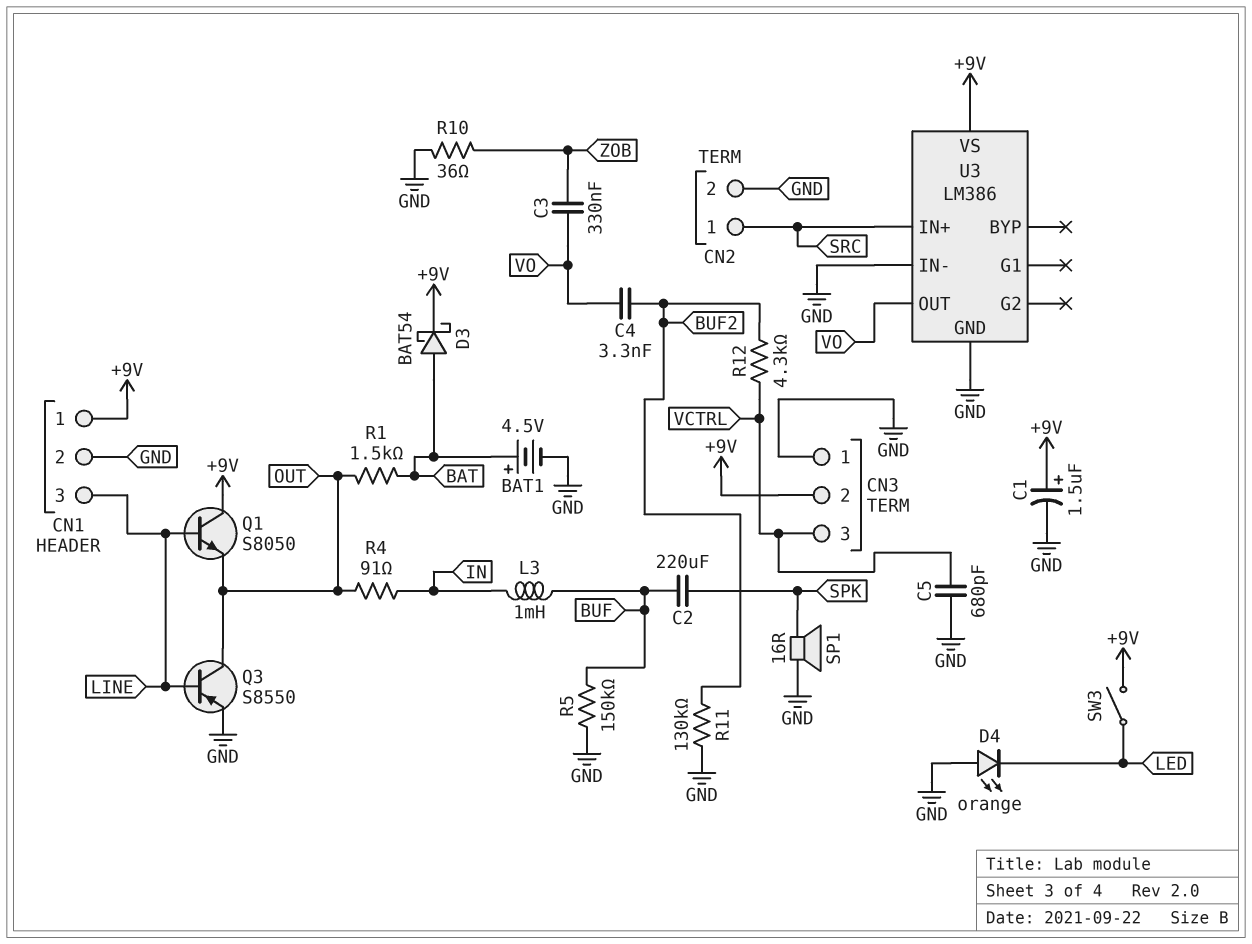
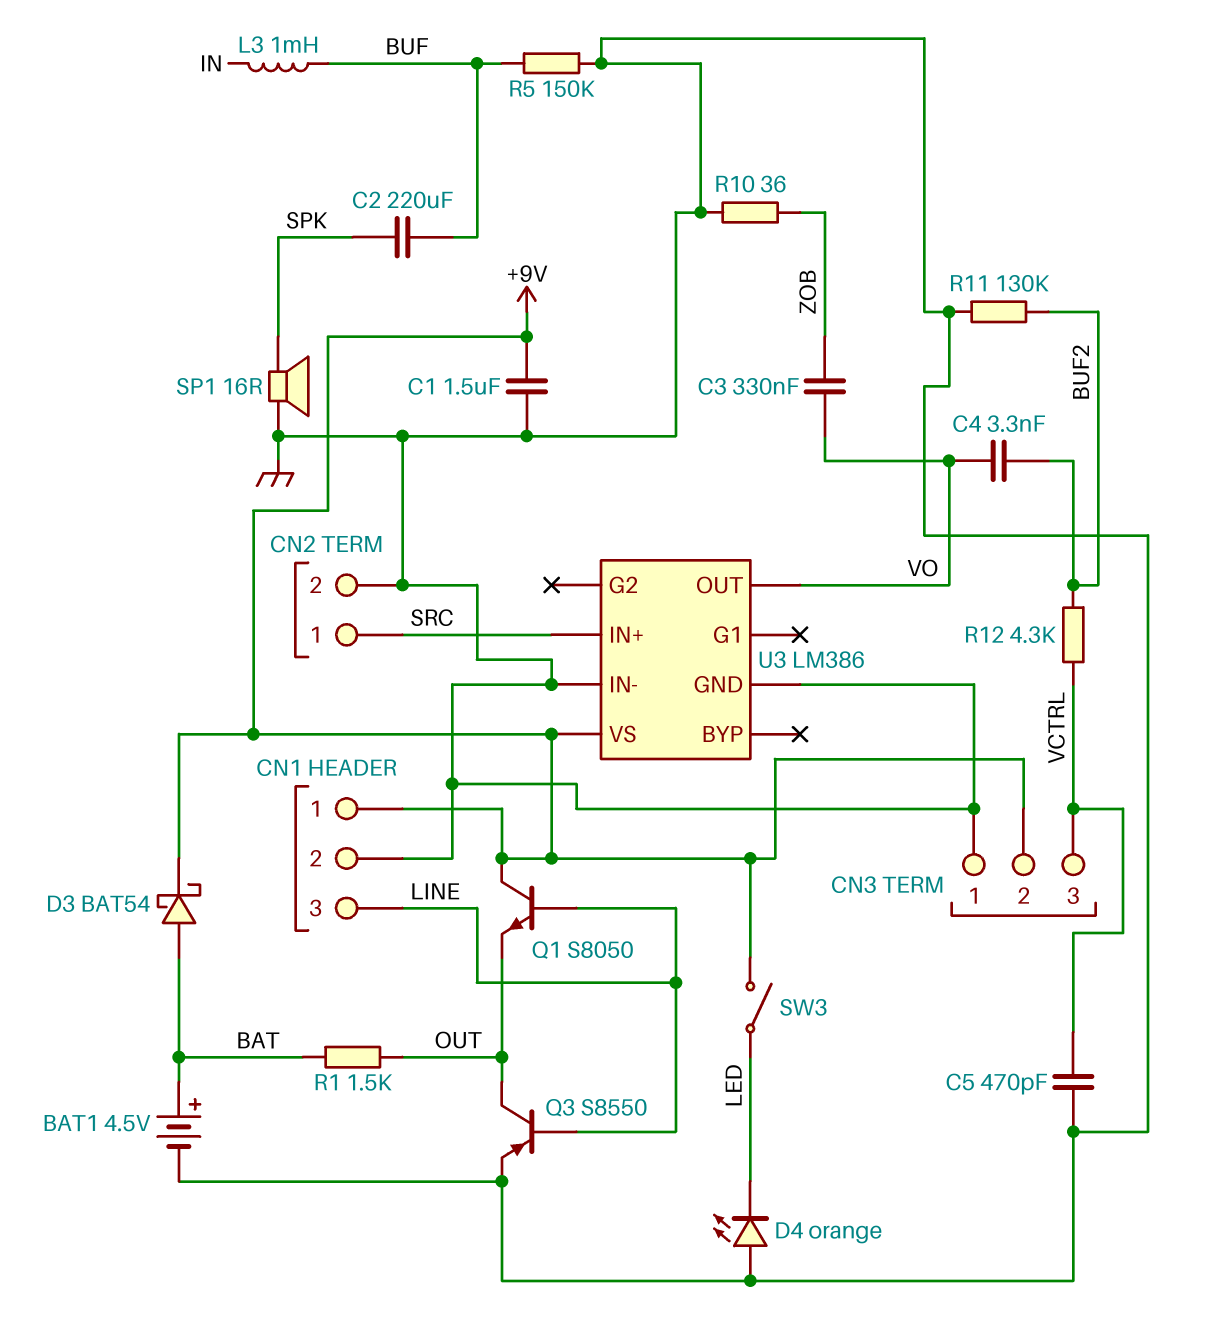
C1: 1.5uF (plus +9V, minus GND) -> 1.5uF (+9V, GND)
C5: 680pF (GND, VCTRL) -> 470pF (GND, VCTRL)
R4: 91 (IN, OUT) -> none

